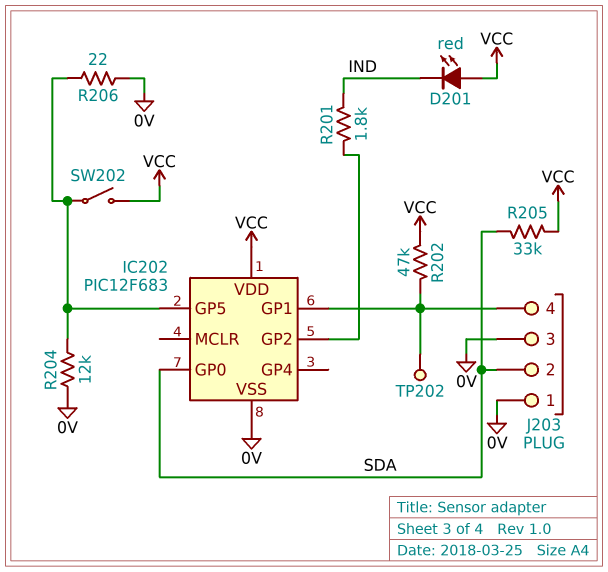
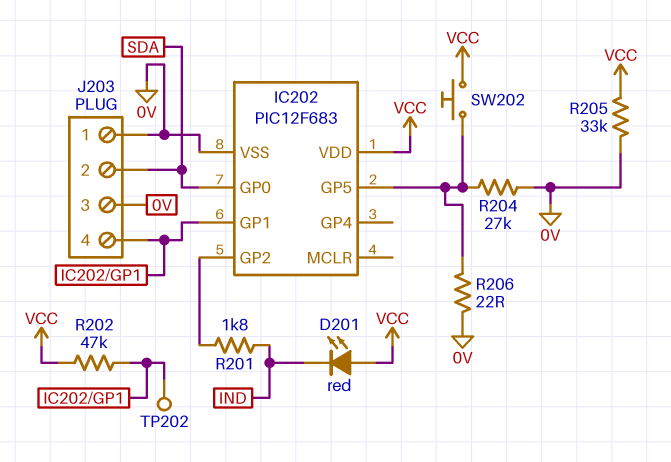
R204: 12k (0V, IC202/GP5) -> 27k (0V, IC202/GP5)
R205: 33k (SDA, VCC) -> 33k (0V, VCC)
SW202: switch (IC202/GP5, VCC) -> button (IC202/GP5, VCC)

